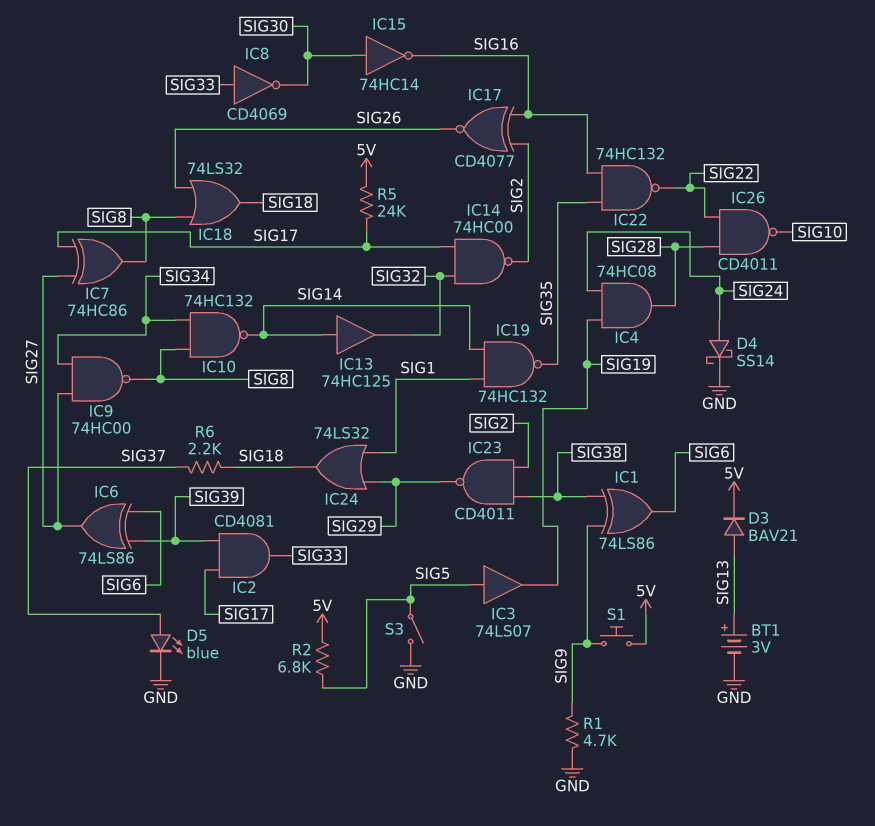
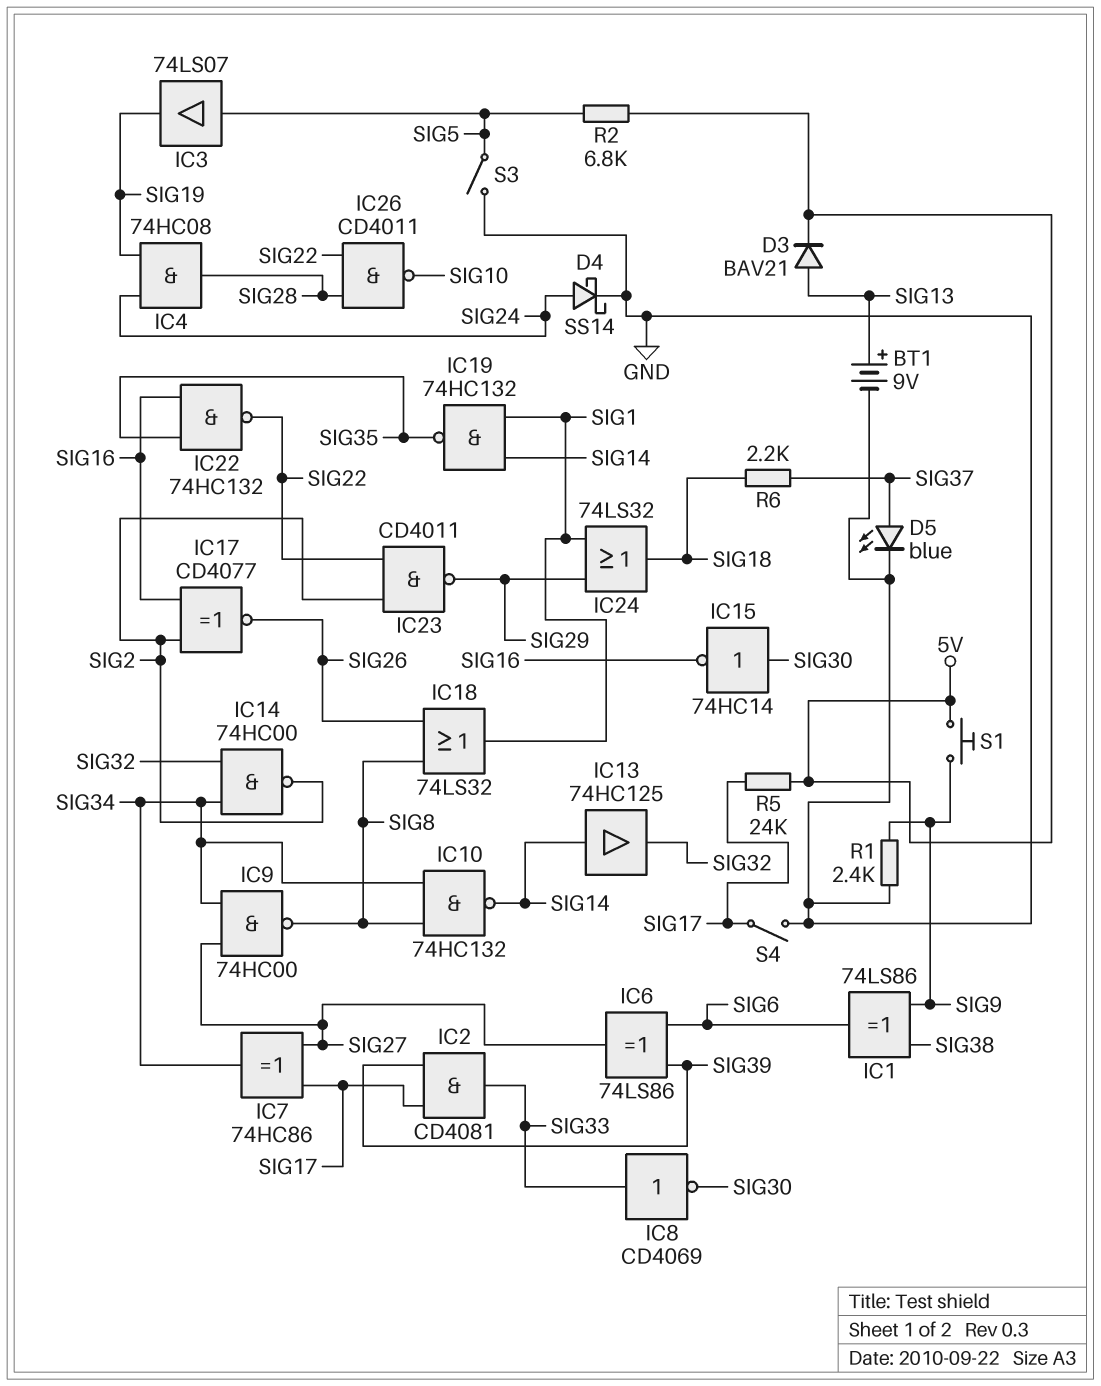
BT1: 3V (plus SIG13, minus GND) -> 9V (plus SIG13, minus GND)
IC7: XOR 74HC86 (in SIG17, in SIG27, out SIG8) -> XOR 74HC86 (in SIG17, in SIG27, out SIG34)
IC14: NAND 74HC00 (in SIG17, in SIG32, out SIG2) -> NAND 74HC00 (in SIG32, in SIG34, out SIG2)
IC18: OR 74LS32 (in SIG8, in SIG26, out SIG18) -> OR 74LS32 (in SIG8, in SIG26, out SIG1)
IC23: NAND CD4011 (in SIG2, in SIG38, out SIG29) -> NAND CD4011 (in SIG2, in SIG22, out SIG29)
R1: 4.7k (GND, SIG9) -> 2.4k (GND, SIG9)
S4: none -> switch (GND, SIG17)

